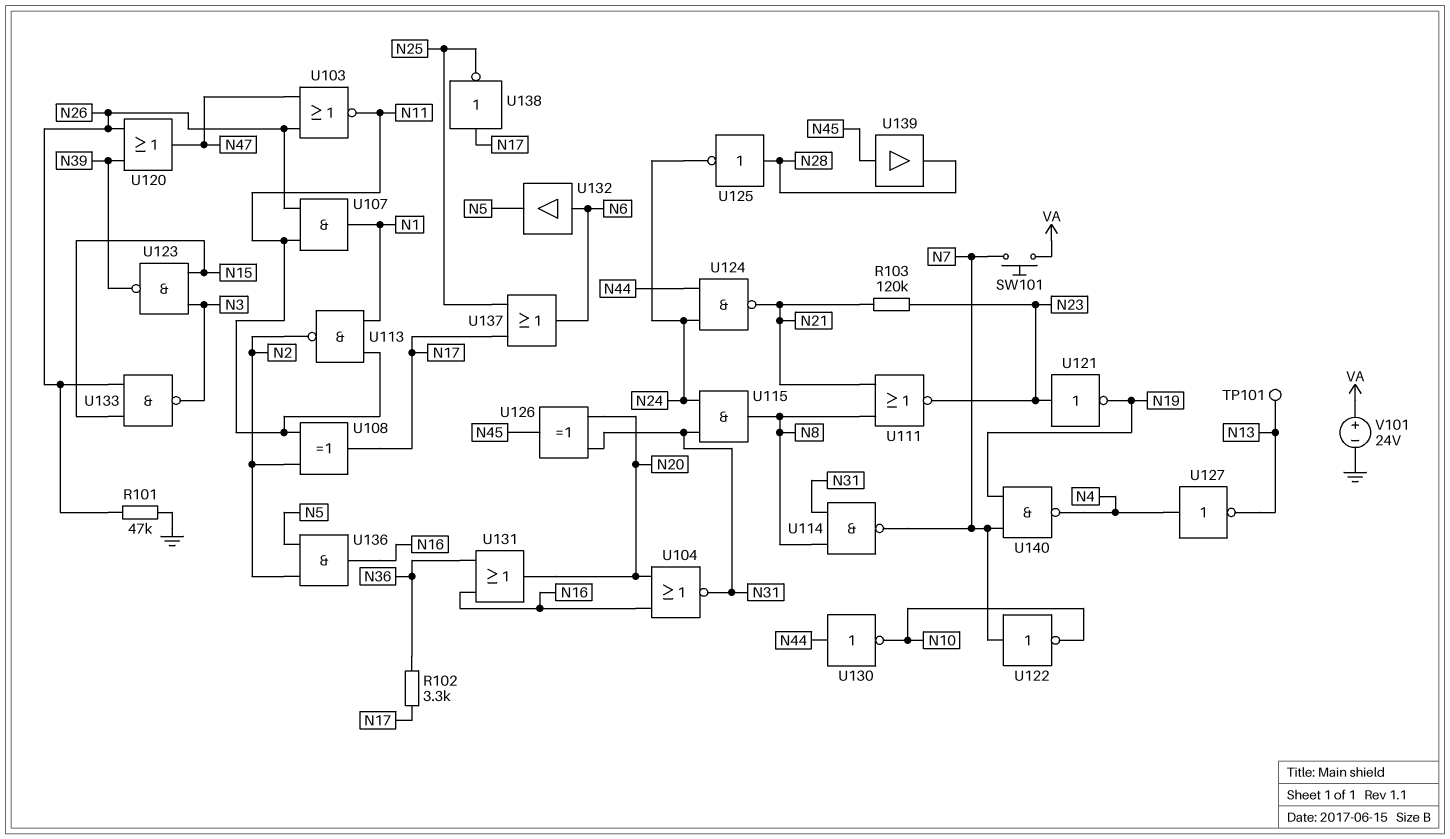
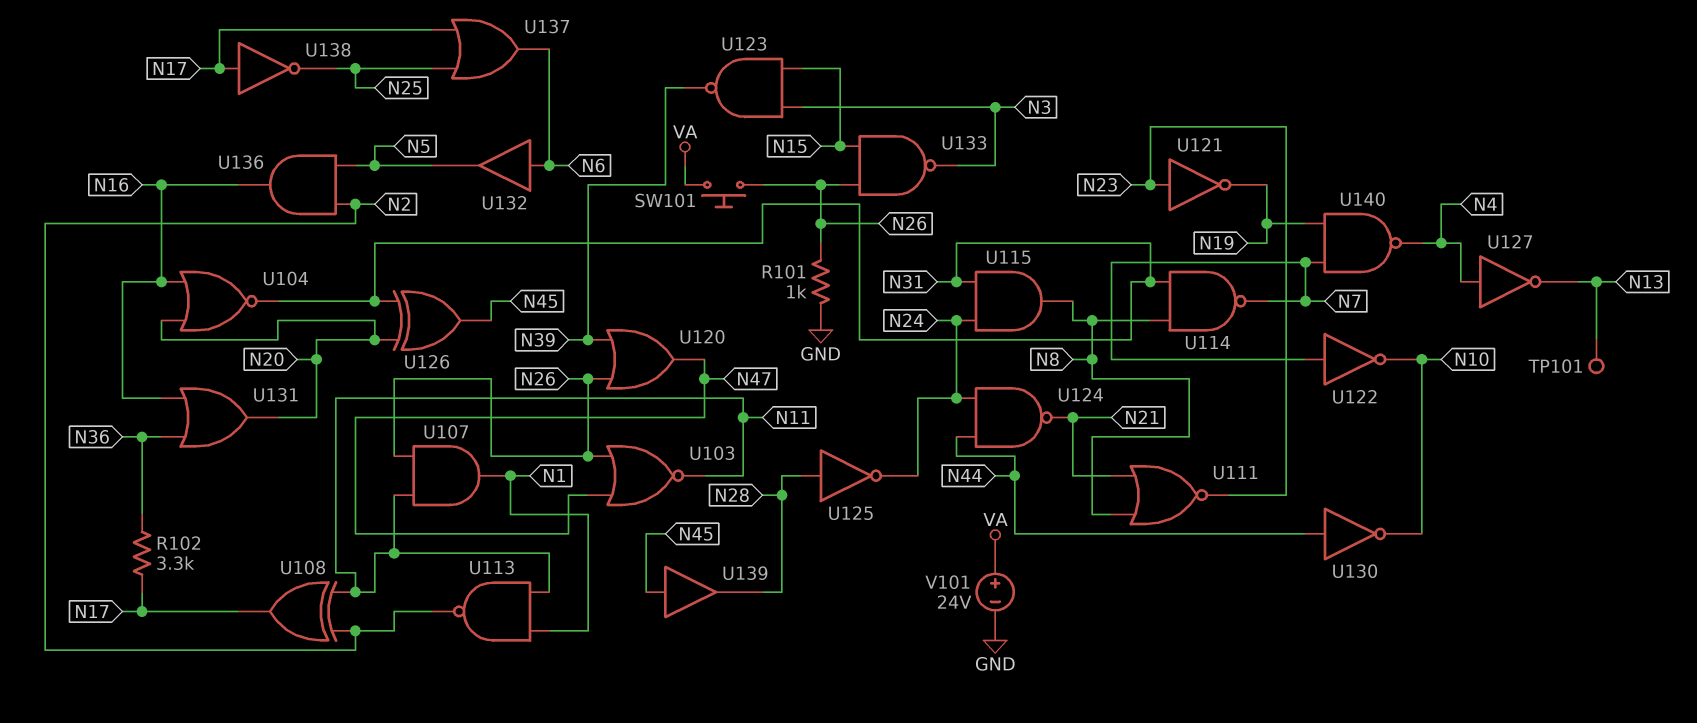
R101: 47k (GND, N26) -> 1k (GND, N26)
R103: 120k (N21, N23) -> none
SW101: button (N7, VA) -> button (N26, VA)

